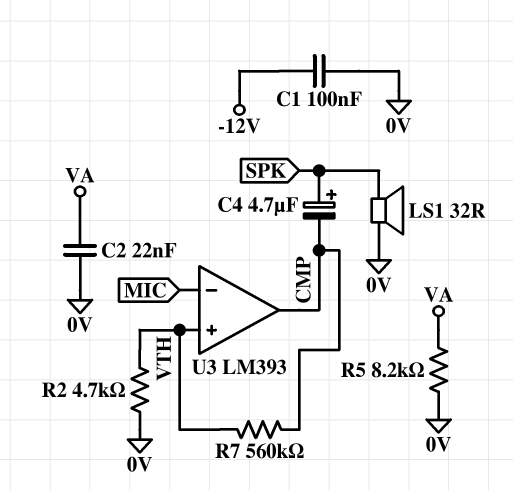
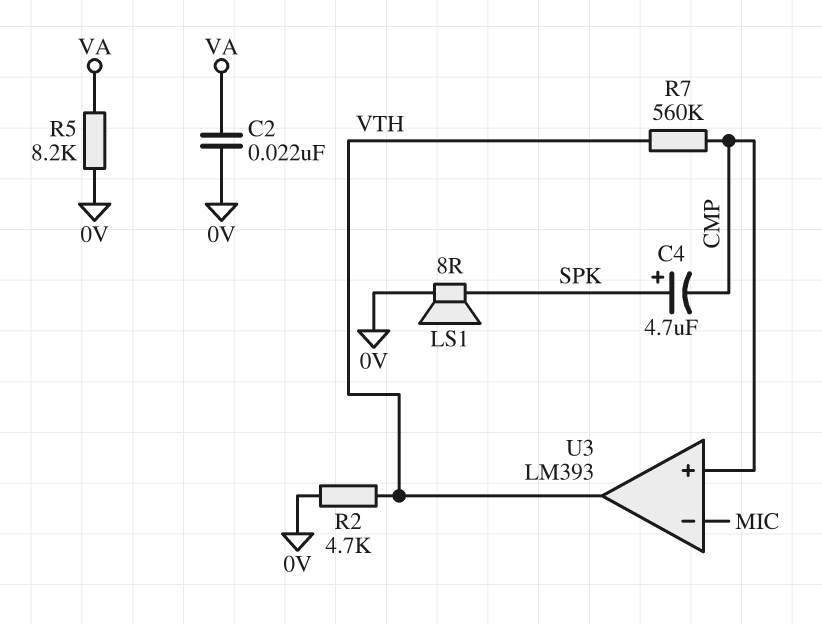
C1: 100nF (-12V, 0V) -> none
LS1: speaker 32R (0V, SPK) -> speaker 8R (0V, SPK)
U3 pin in+: VTH -> CMP
U3 pin out: CMP -> VTH

